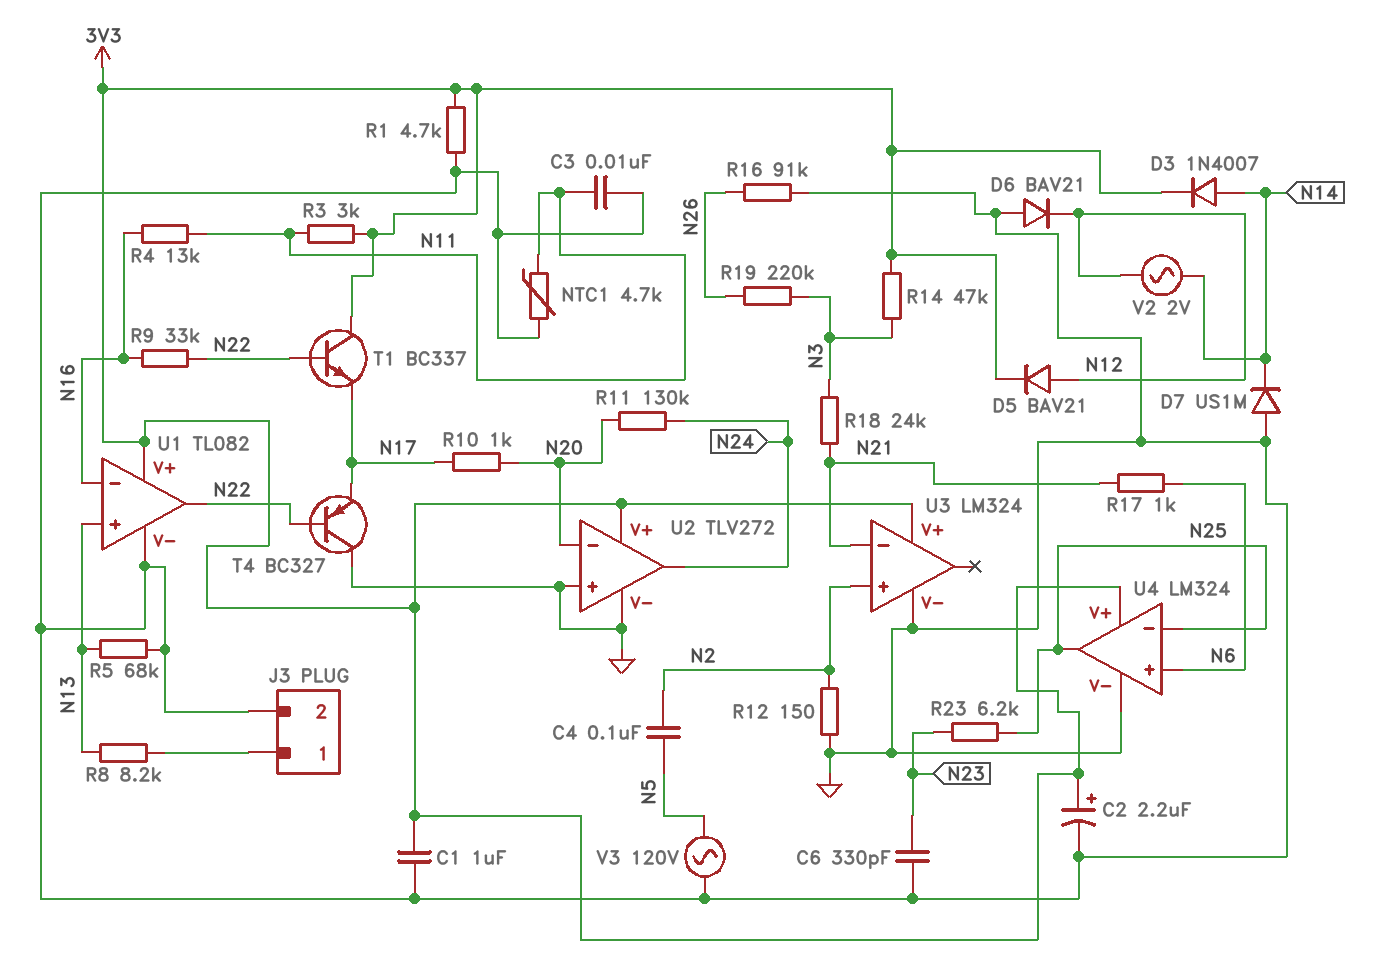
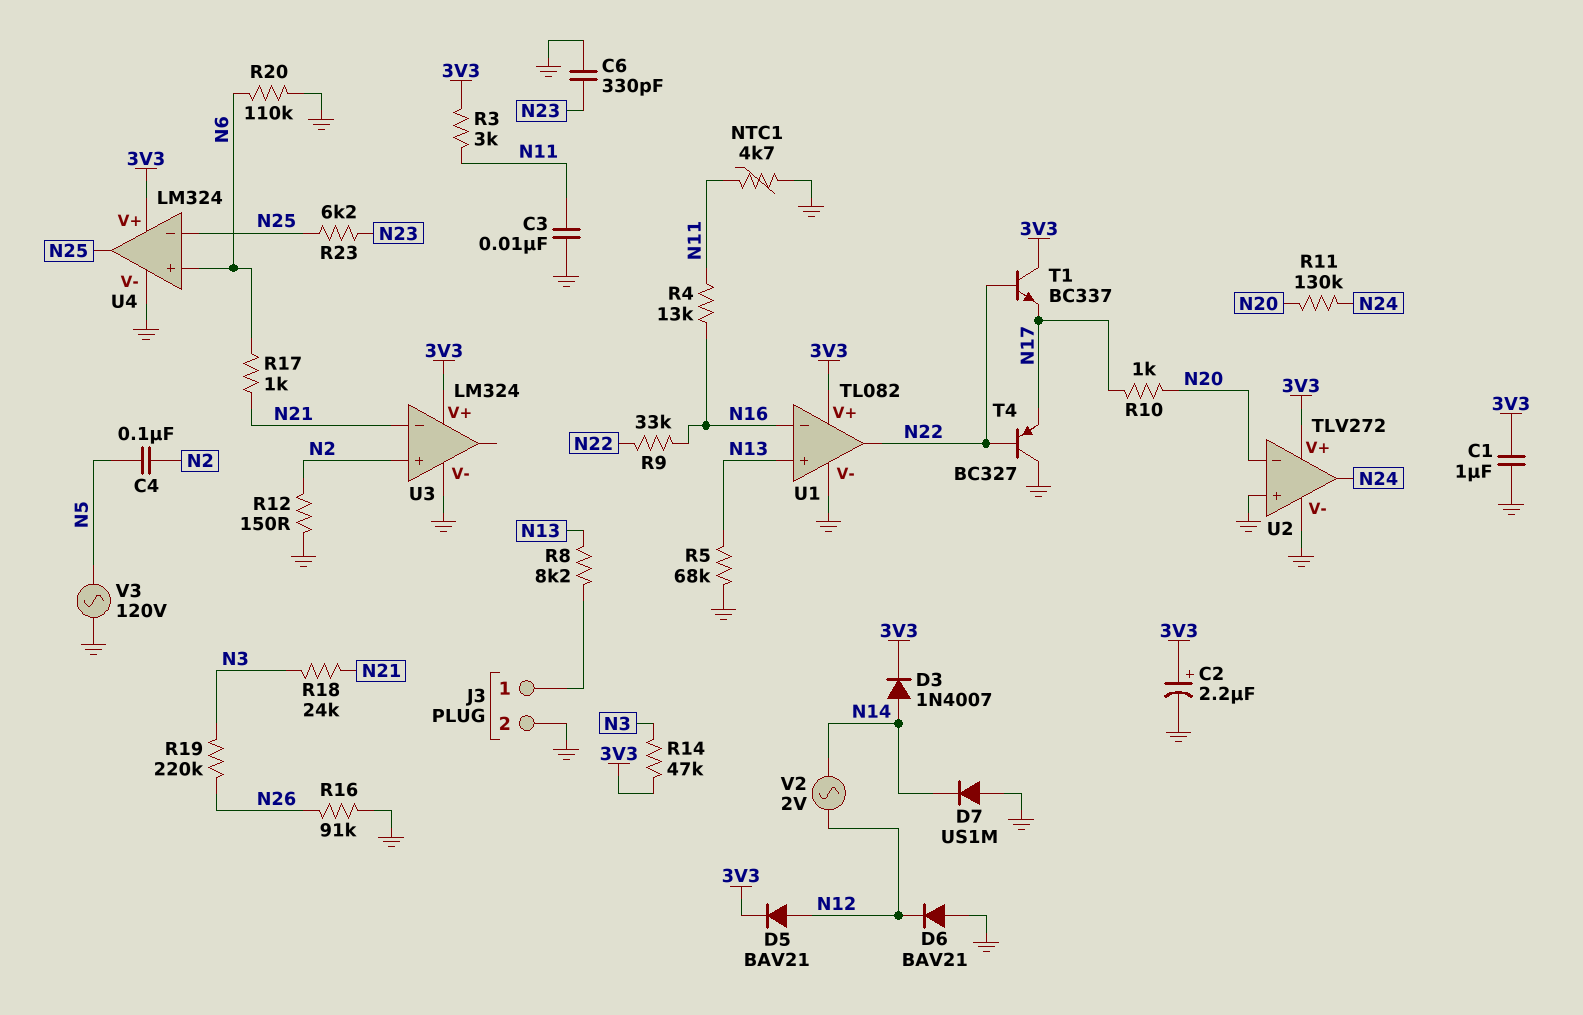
R1: 4.7k (3V3, GND) -> none
R20: none -> 110k (GND, N6)

